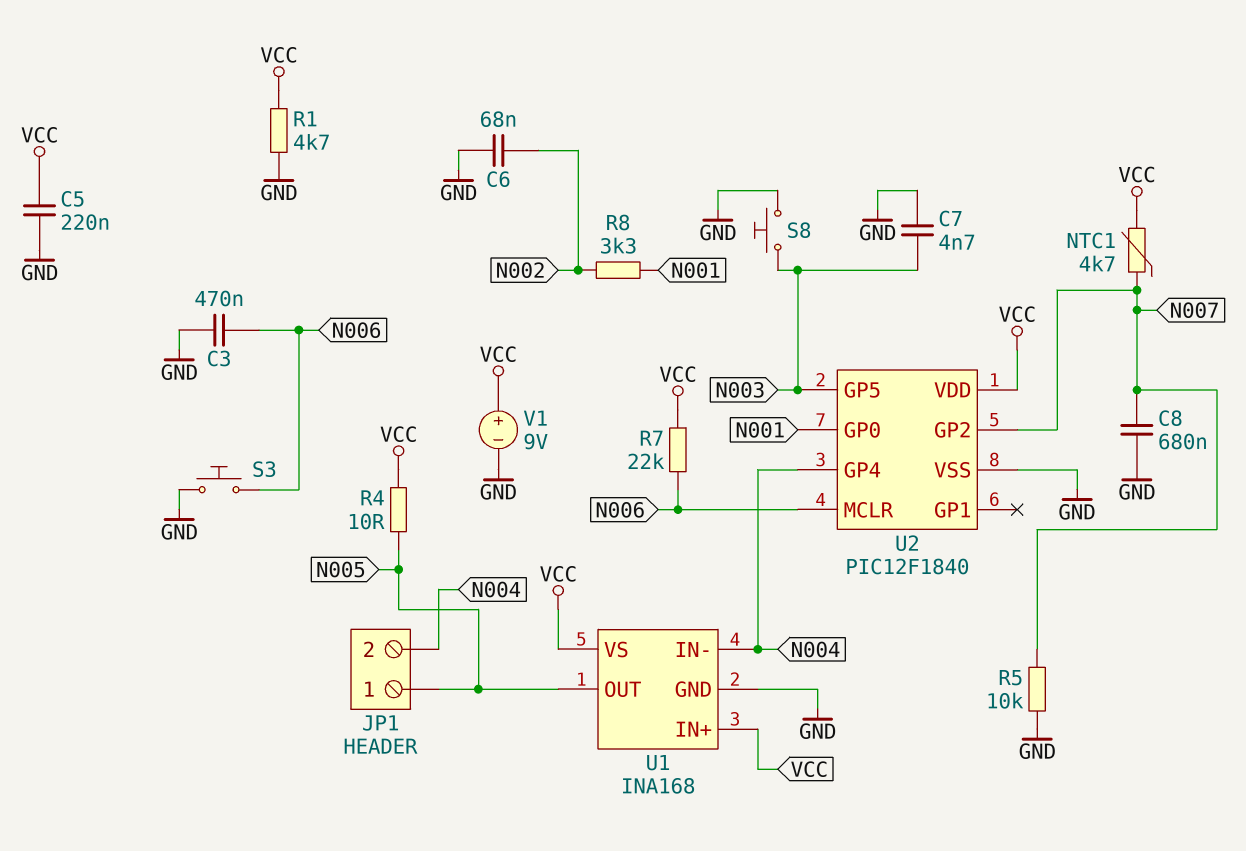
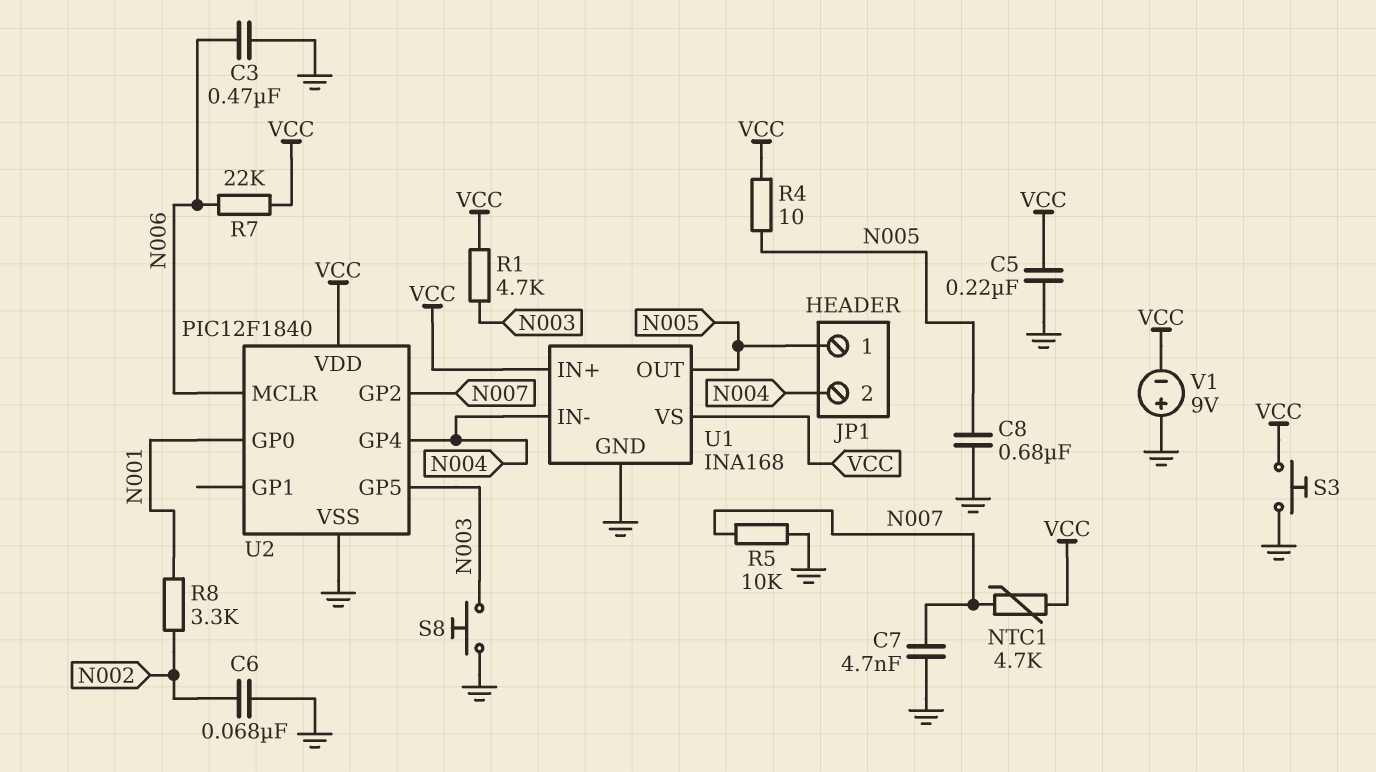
C7: 4.7nF (GND, N003) -> 4.7nF (GND, N007)
C8: 680nF (GND, N007) -> 680nF (GND, N005)
R1: 4.7k (GND, VCC) -> 4.7k (N003, VCC)
S3: button (GND, N006) -> button (GND, VCC)
V1: 9V (plus VCC, minus GND) -> 9V (plus GND, minus VCC)

